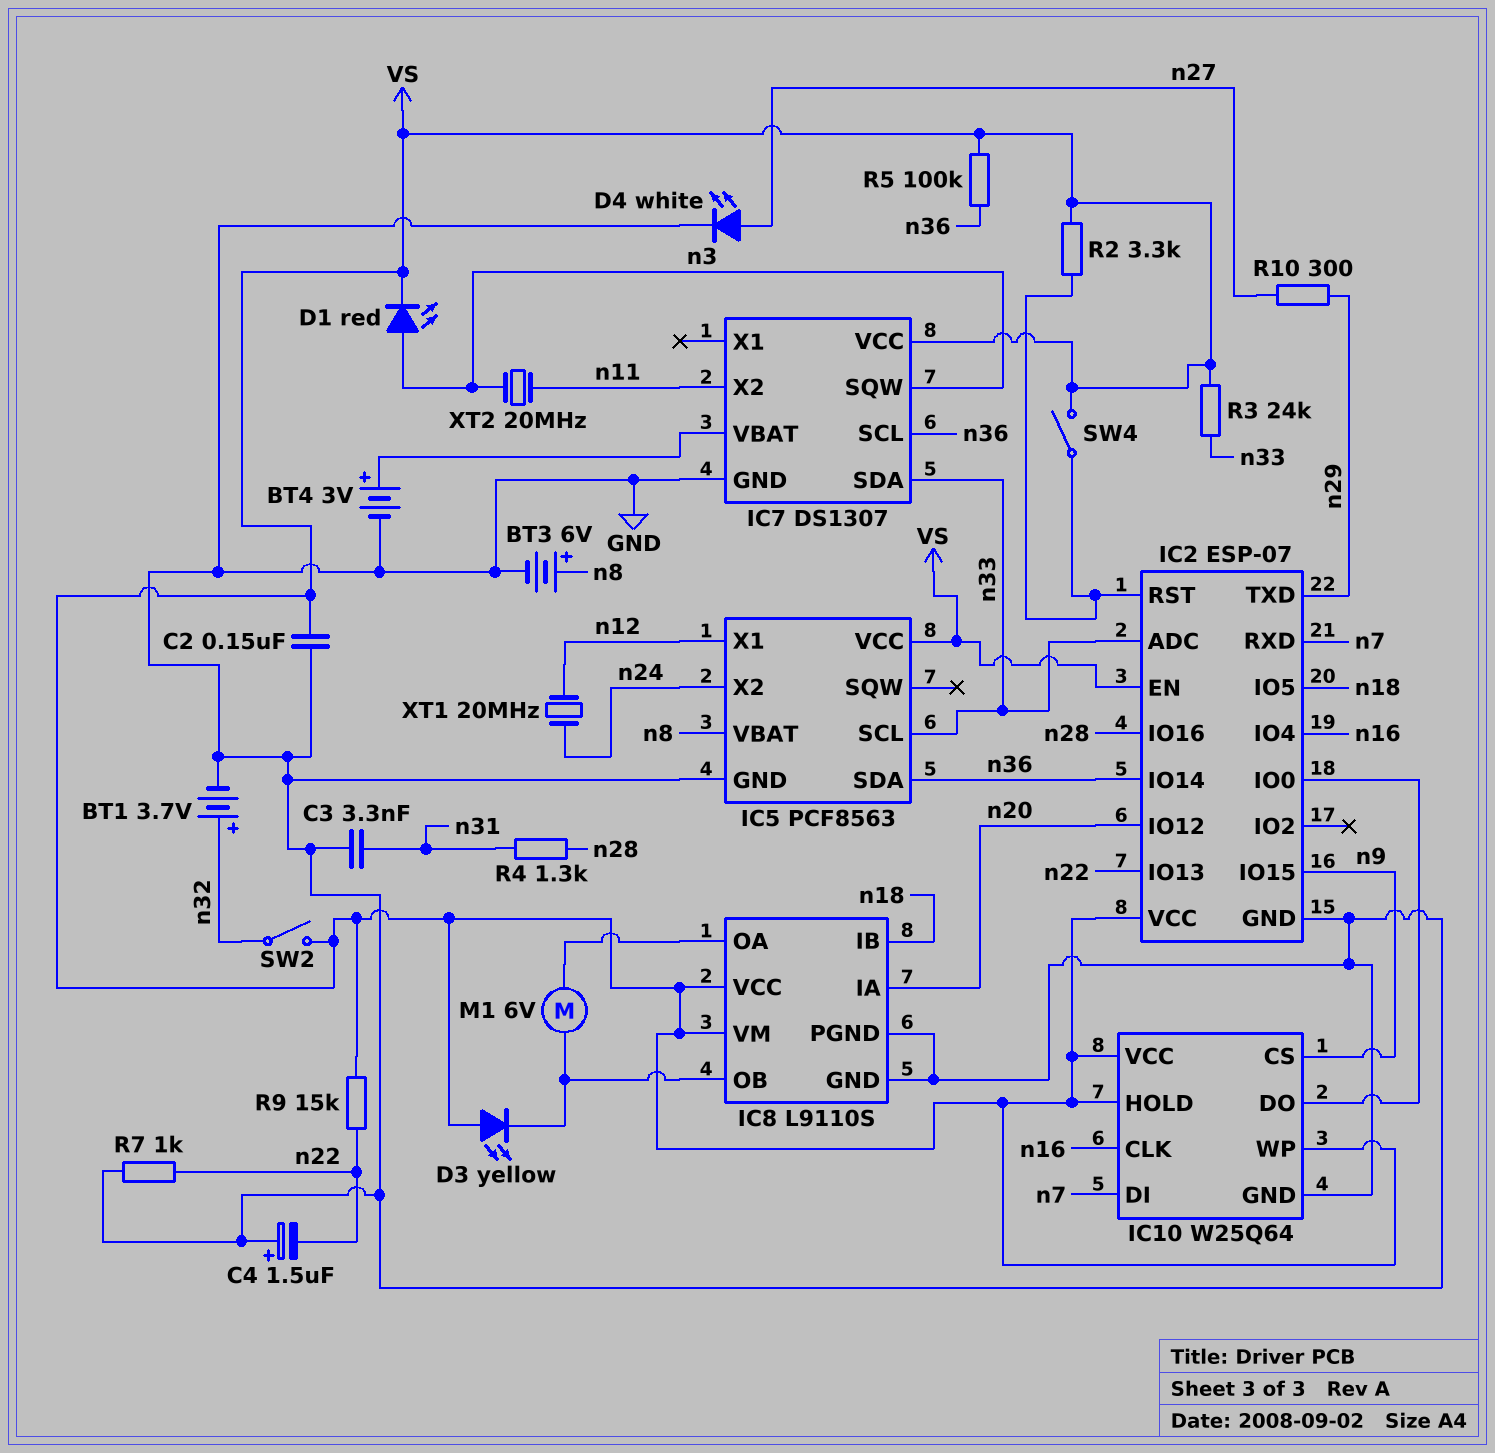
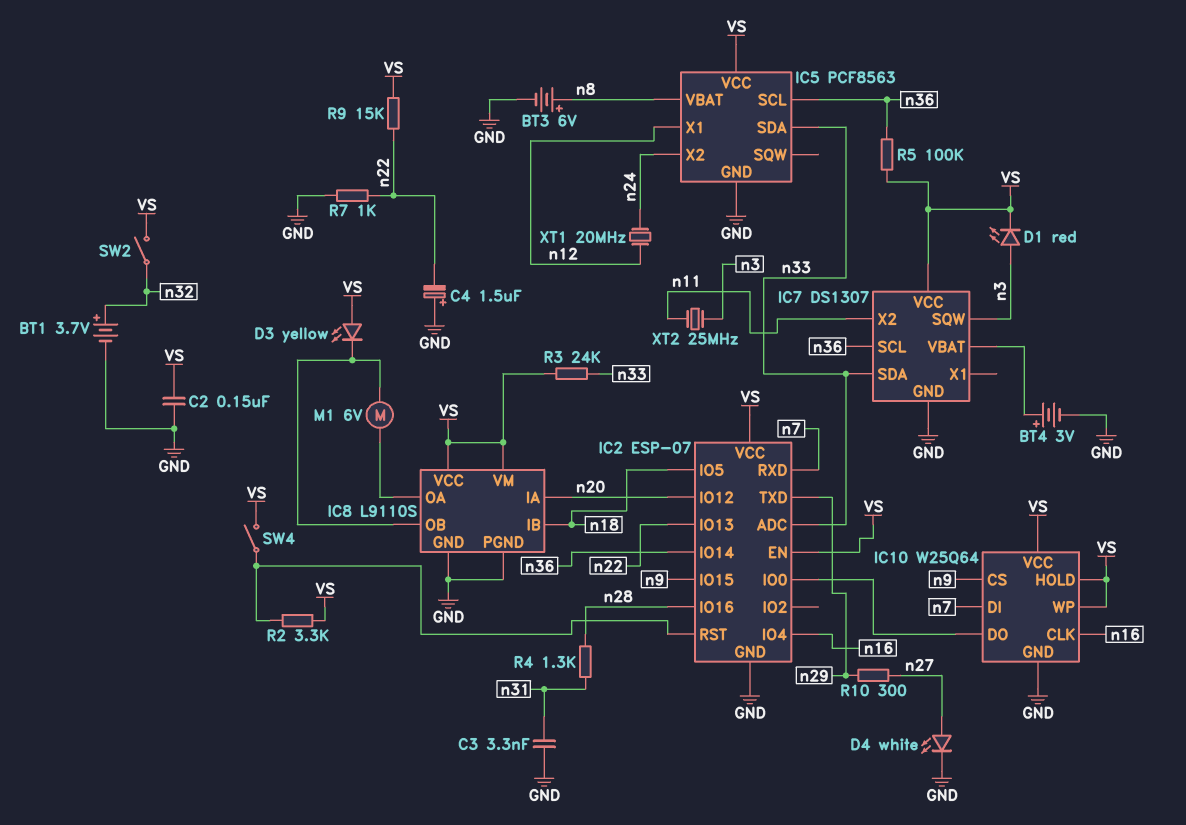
IC5 pin SCL: n33 -> n36
IC5 pin SDA: n36 -> n33
XT2: 20MHz (n3, n11) -> 25MHz (n3, n11)

